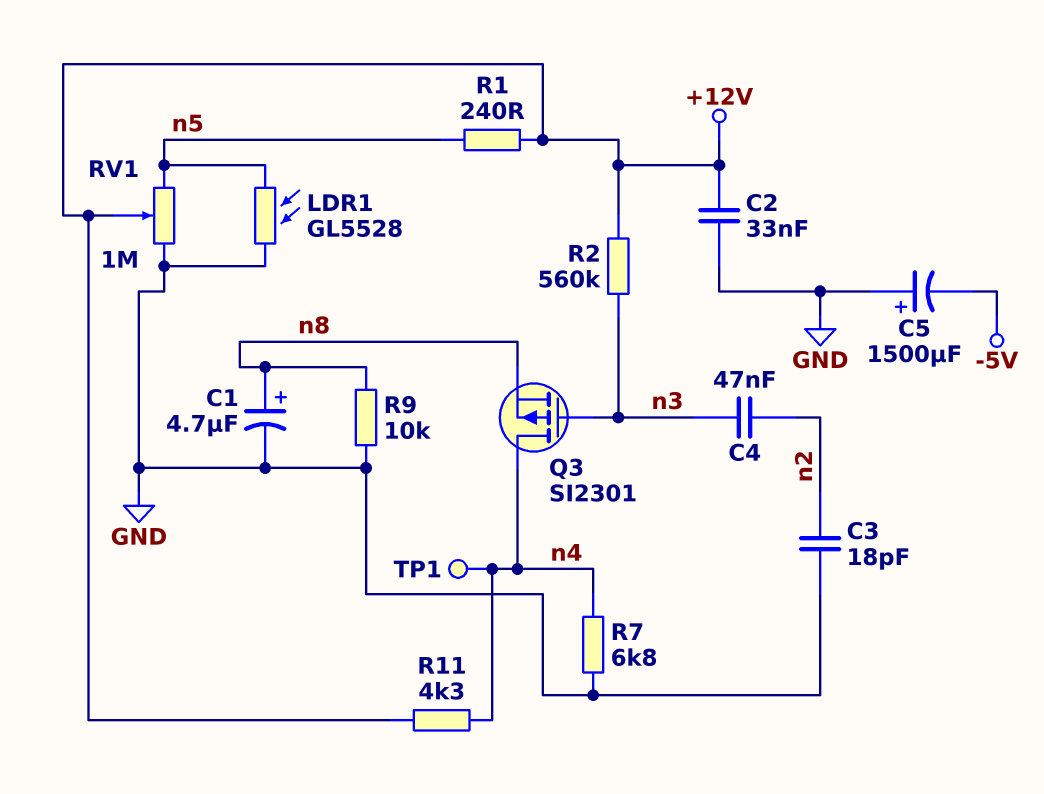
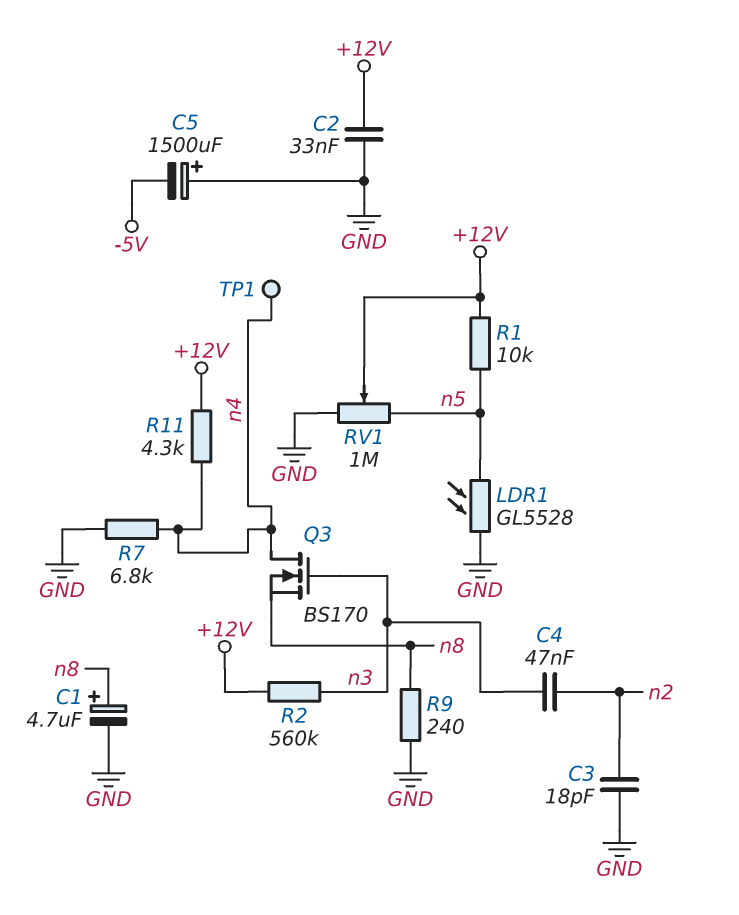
Q3: PMOS SI2301 (G n3, D n4, S n8) -> NMOS BS170 (G n3, D n4, S n8)
R1: 240 (+12V, n5) -> 10k (+12V, n5)
R9: 10k (GND, n8) -> 240 (GND, n8)

